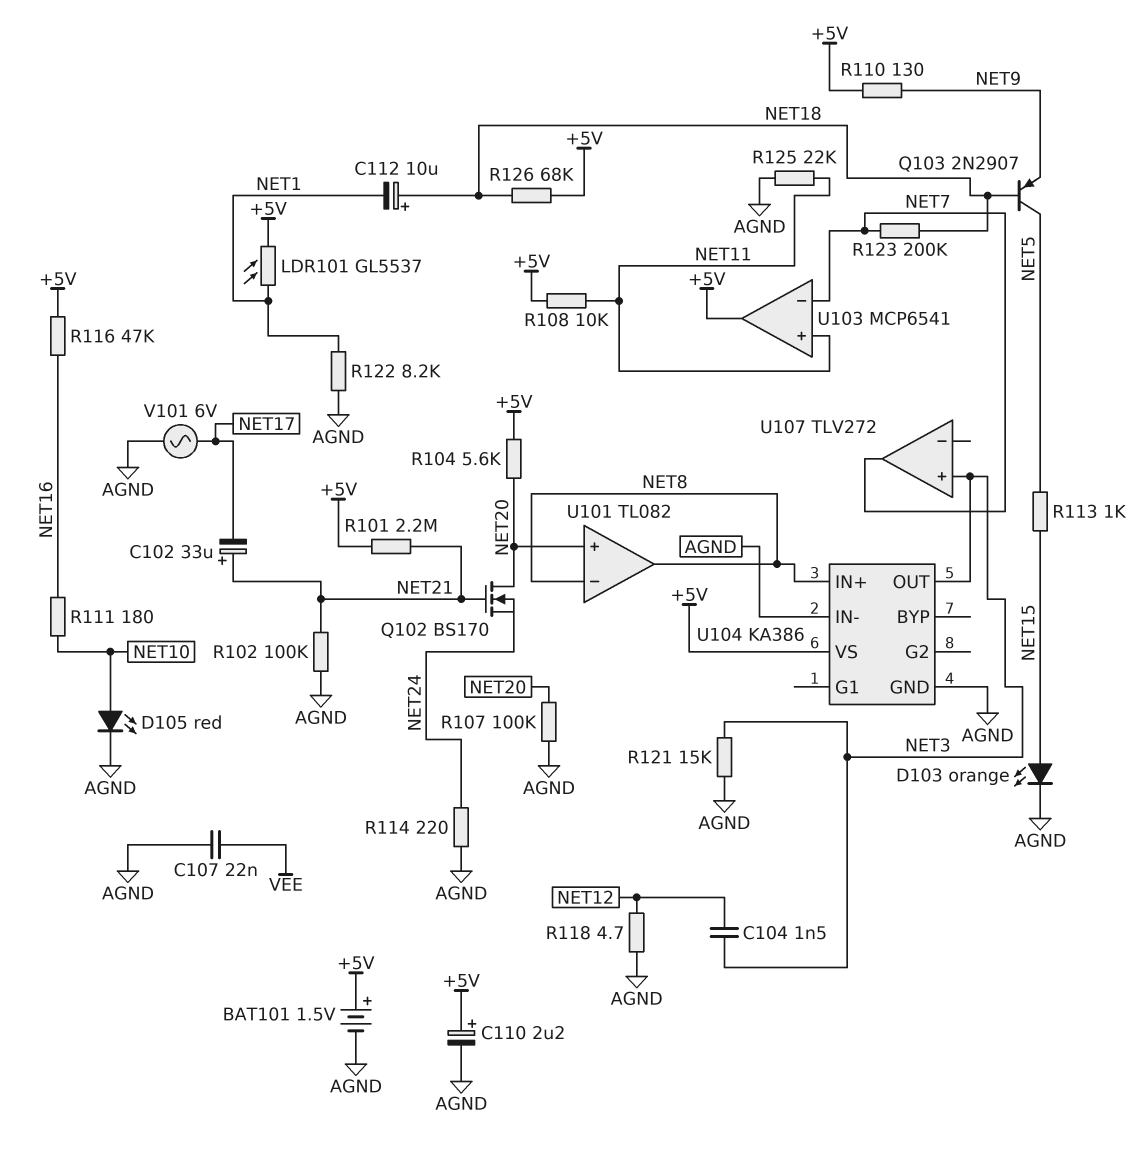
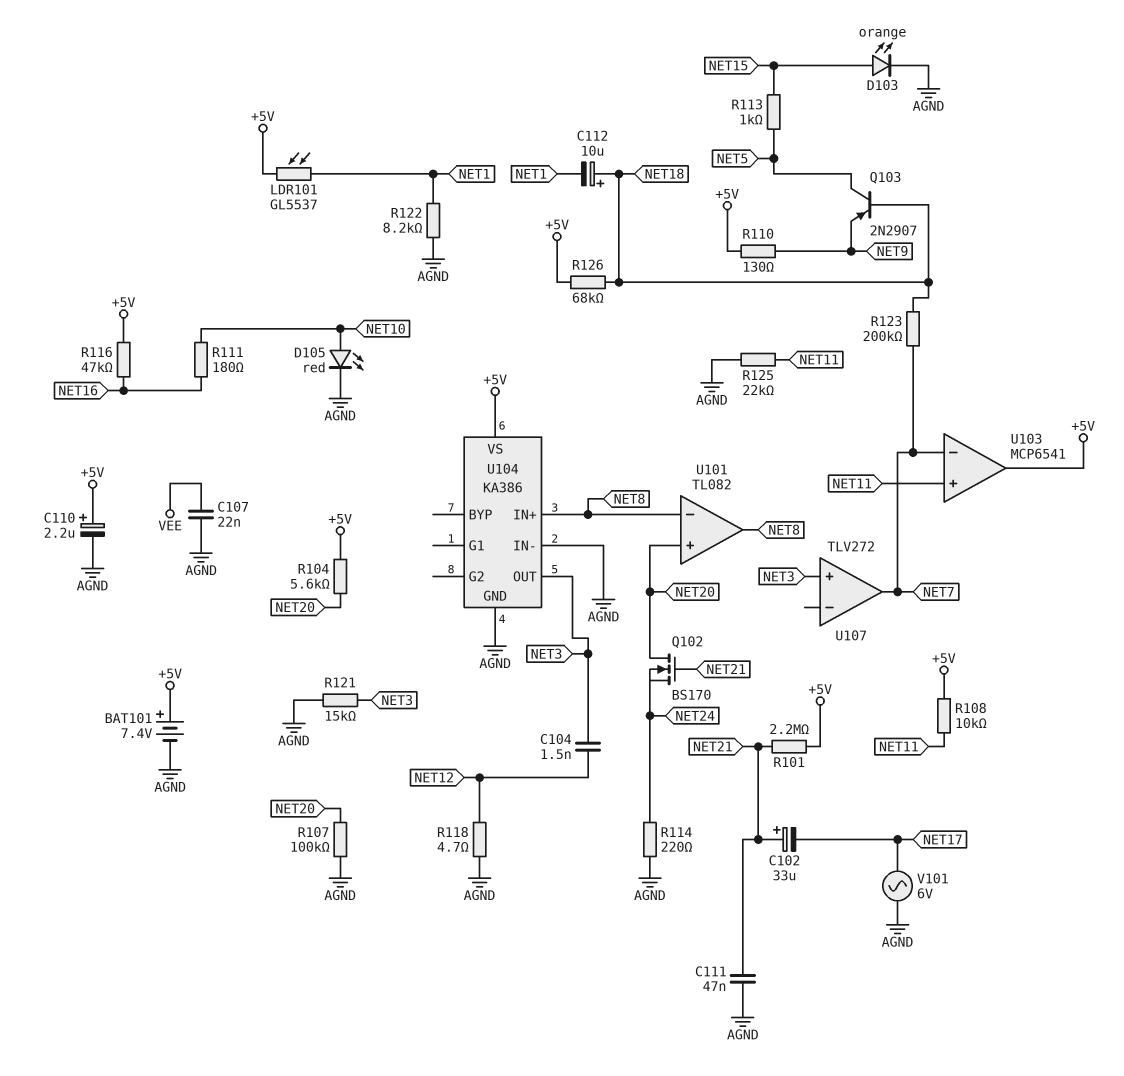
BAT101: 1.5V (plus +5V, minus AGND) -> 7.4V (plus +5V, minus AGND)
C111: none -> 47nF (AGND, NET21)
R102: 100k (AGND, NET21) -> none

